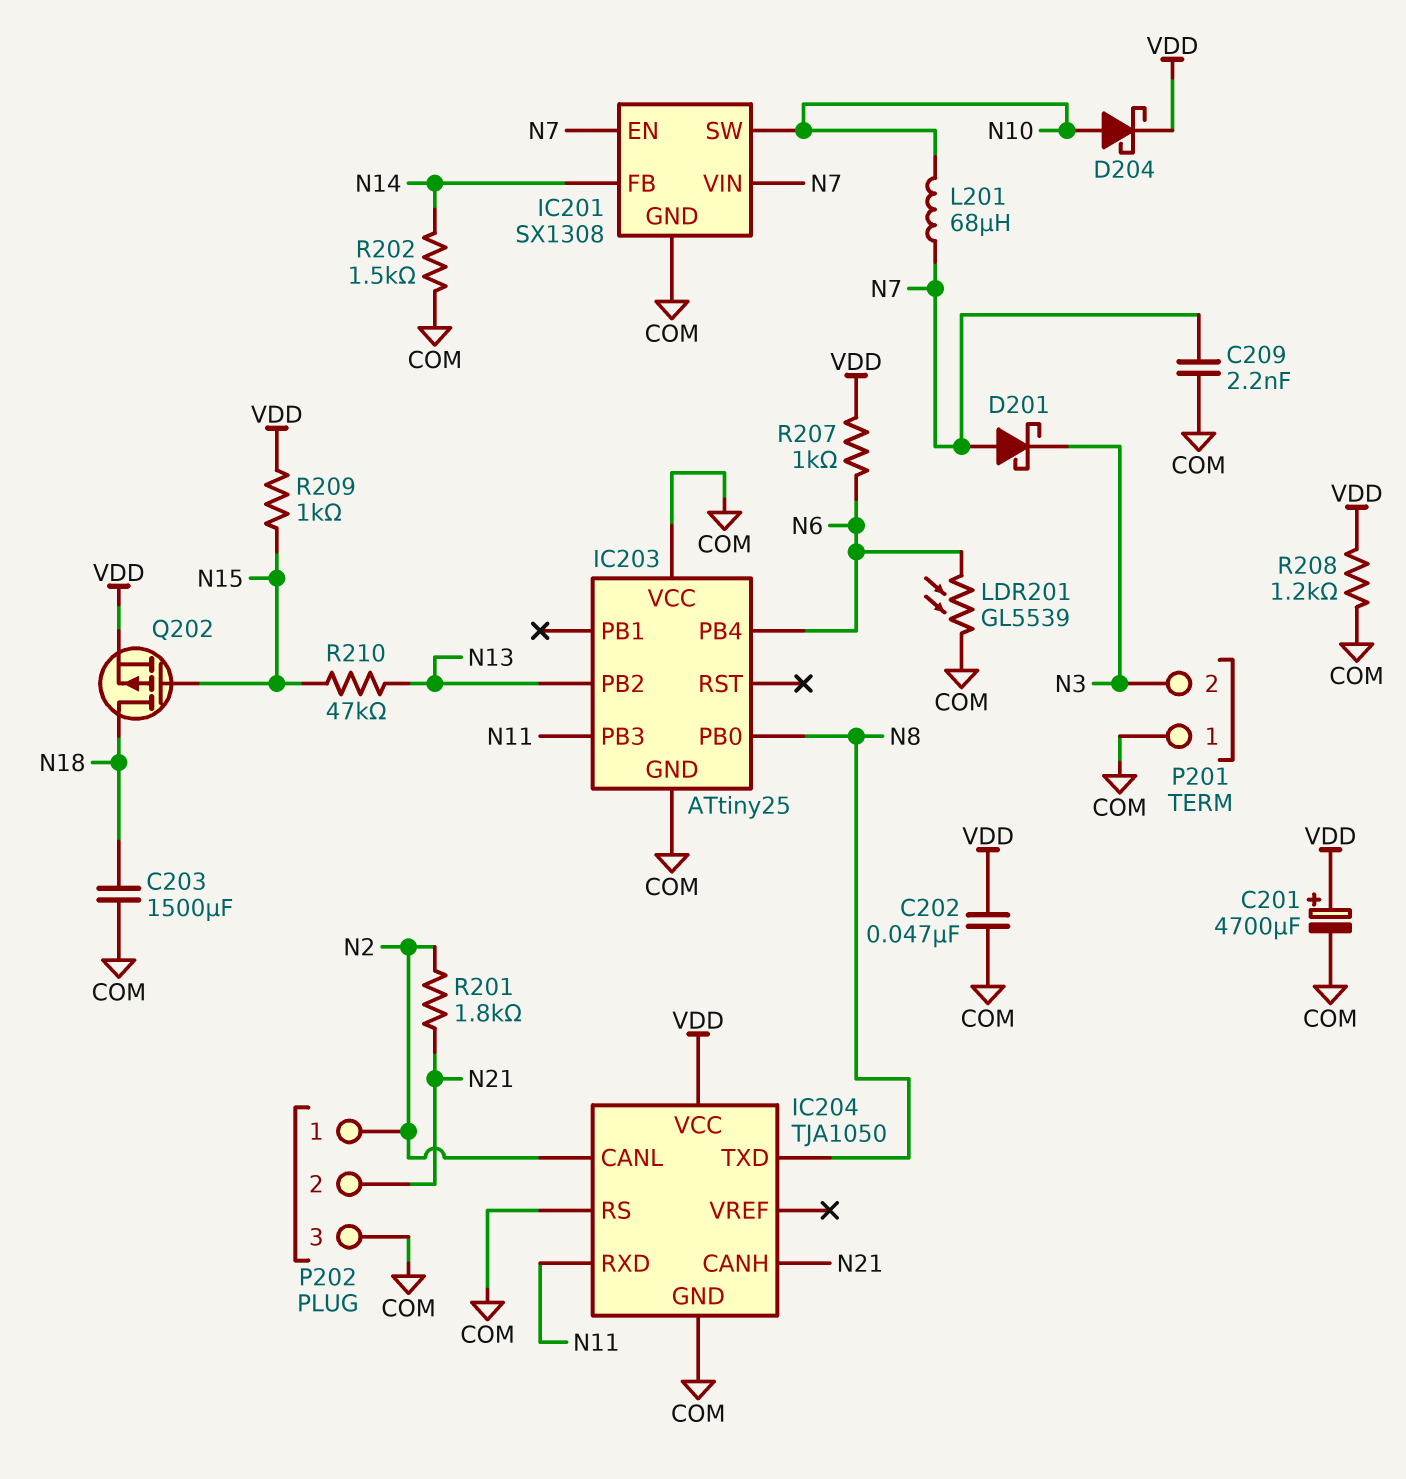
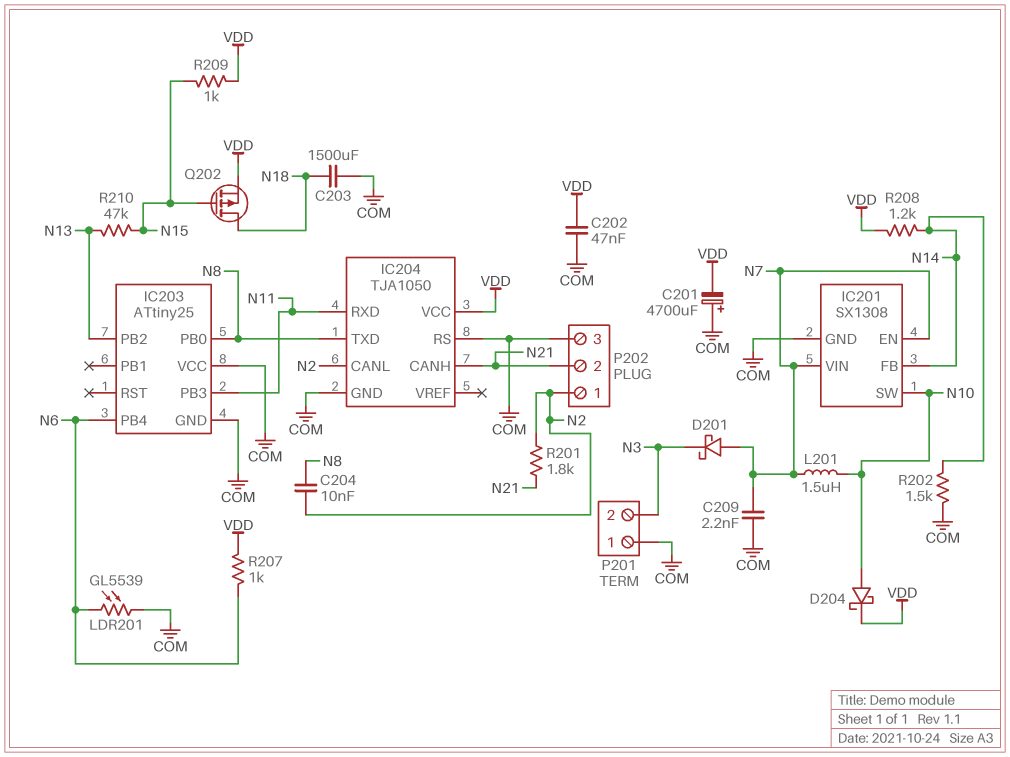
C201: 4700uF (plus VDD, minus COM) -> 4700uF (plus COM, minus VDD)
C204: none -> 10nF (N2, N8)
L201: 68uH (N7, N10) -> 1.5uH (N7, N10)
R208: 1.2k (COM, VDD) -> 1.2k (N14, VDD)

